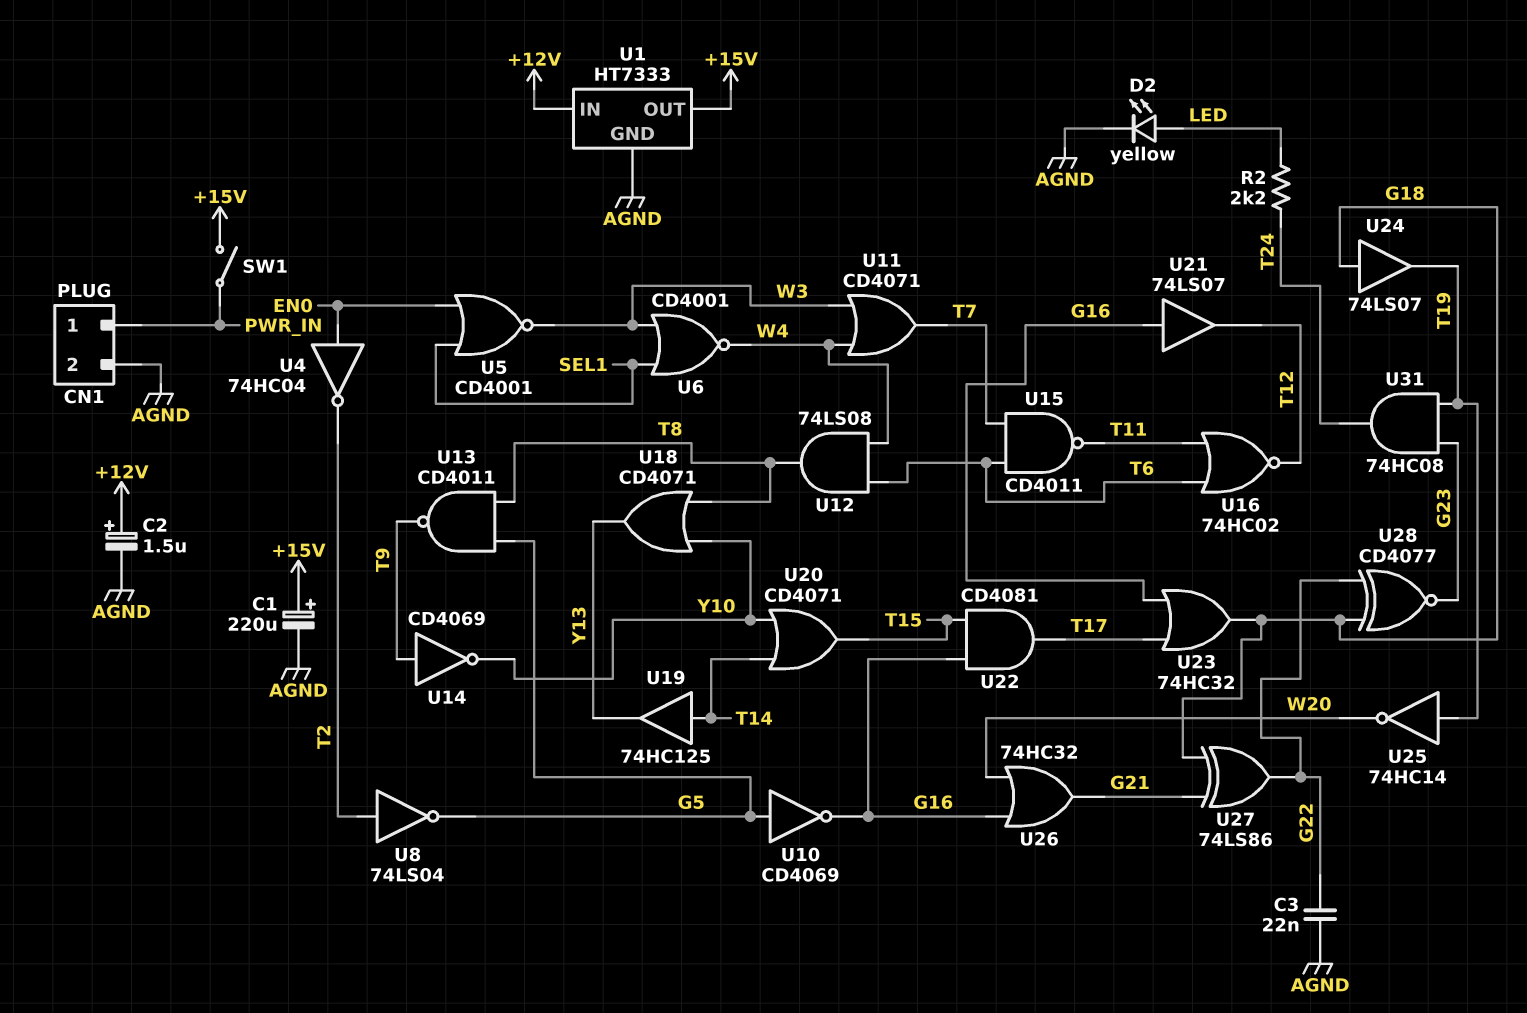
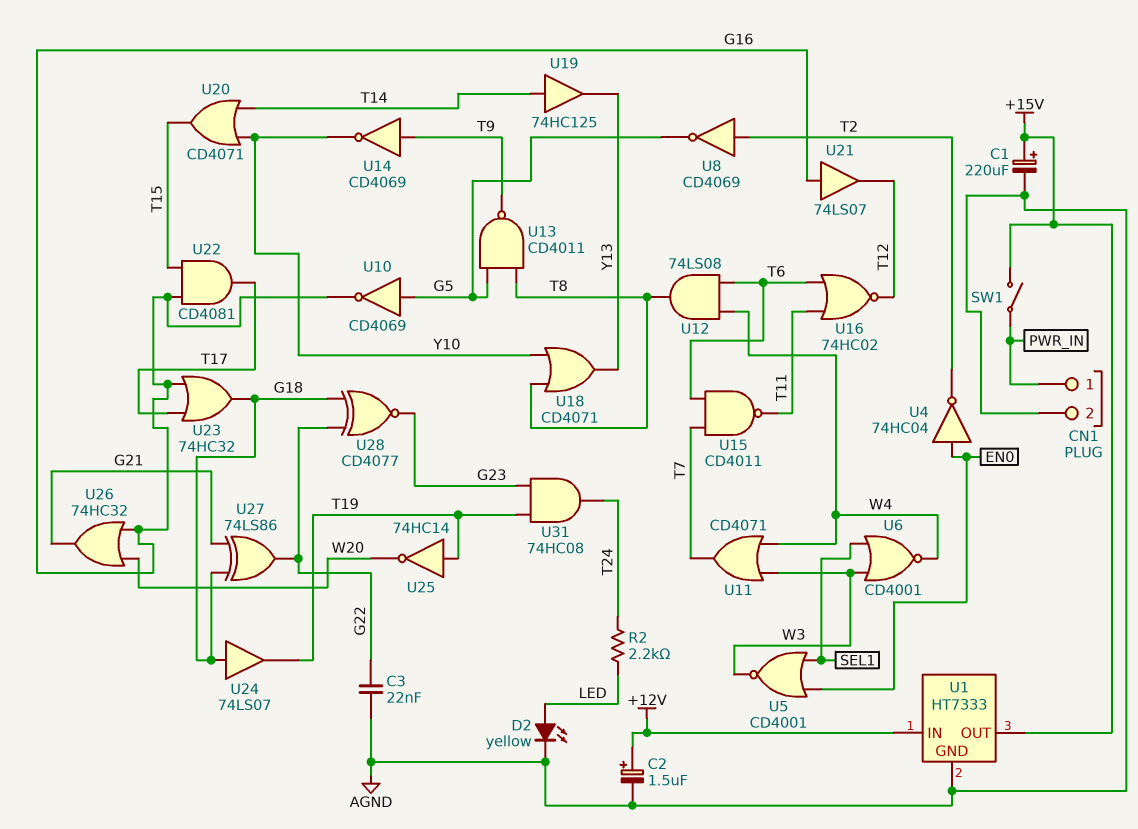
U8: NOT 74LS04 (in T2, out G5) -> NOT CD4069 (in T2, out G5)

